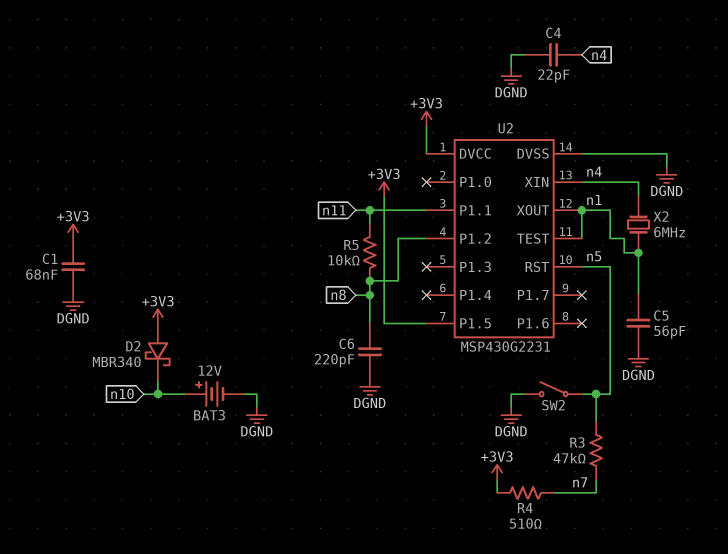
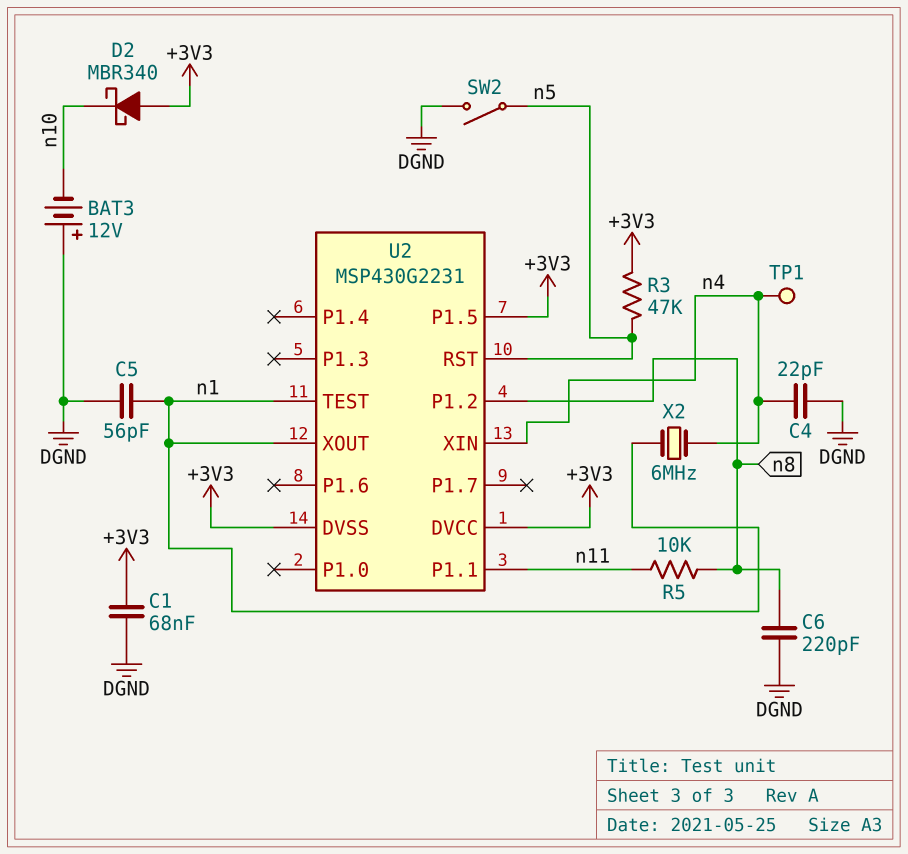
BAT3: 12V (plus n10, minus DGND) -> 12V (plus DGND, minus n10)
R3: 47k (n5, n7) -> 47k (+3V3, n5)
R4: 510 (+3V3, n7) -> none
TP1: none -> test point (n4)
U2 pin DVSS: DGND -> +3V3

